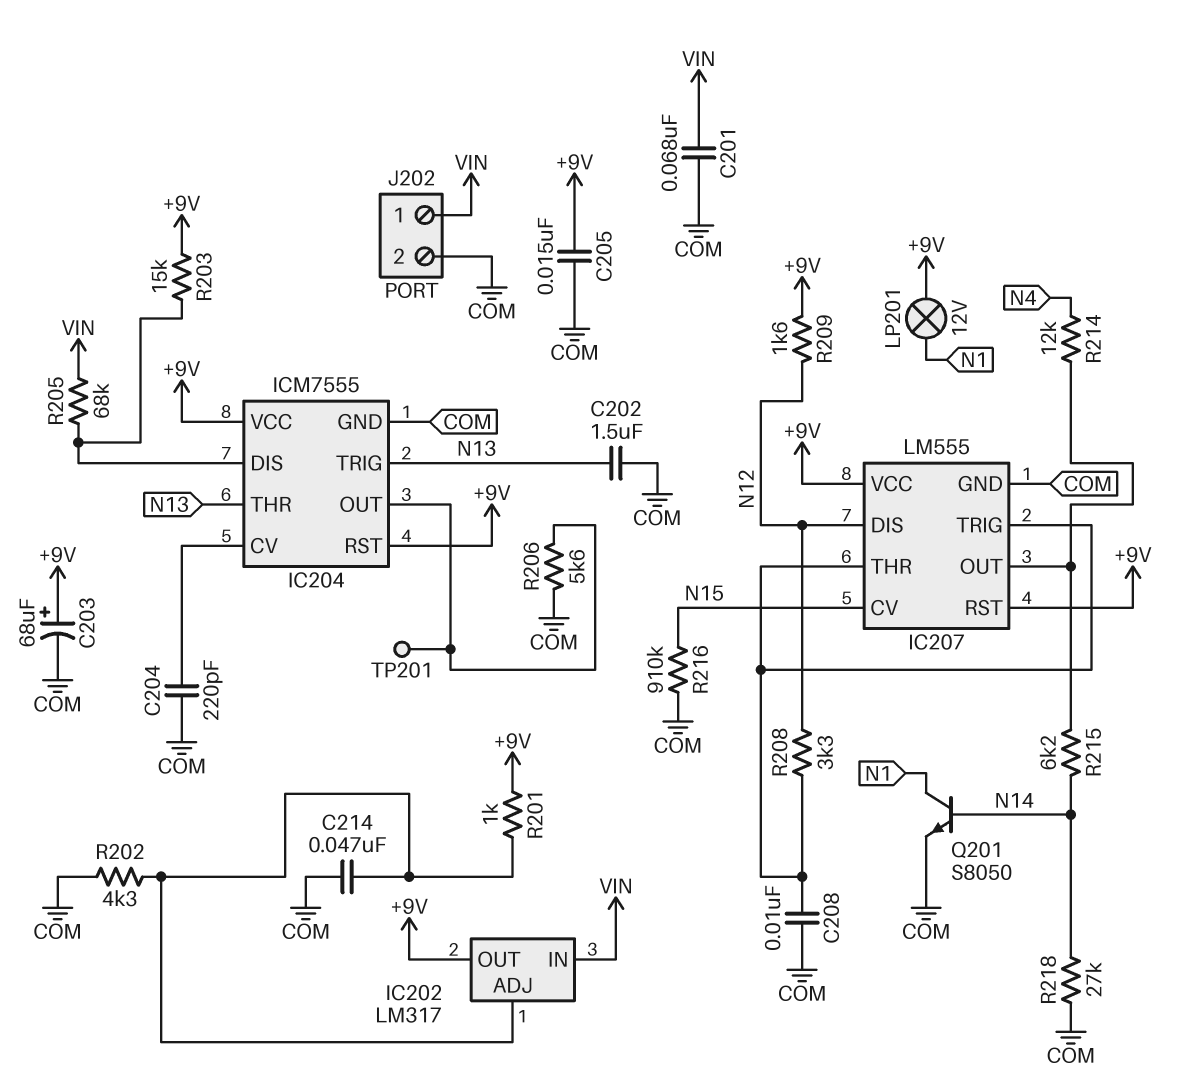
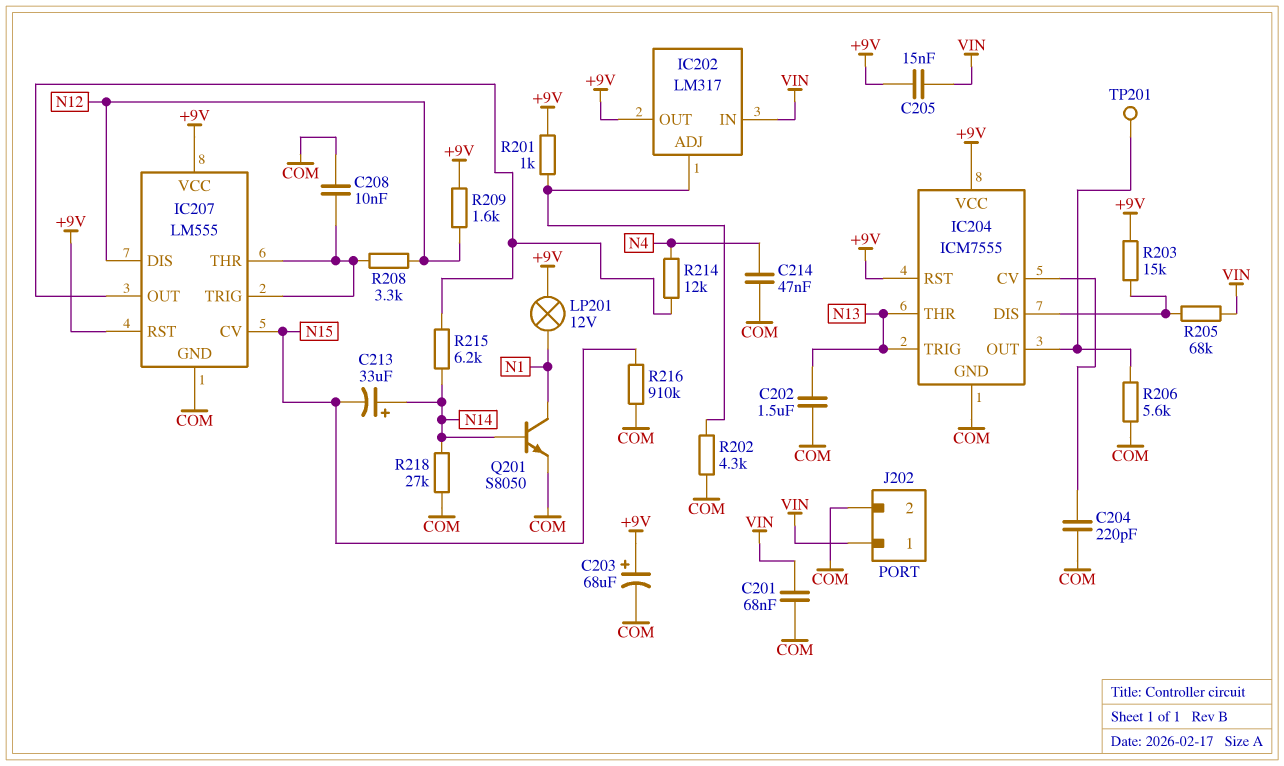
C205: 15nF (+9V, COM) -> 15nF (+9V, VIN)
C213: none -> 33uF (plus N14, minus N15)
C214: 47nF (COM, IC202/ADJ) -> 47nF (COM, N4)

